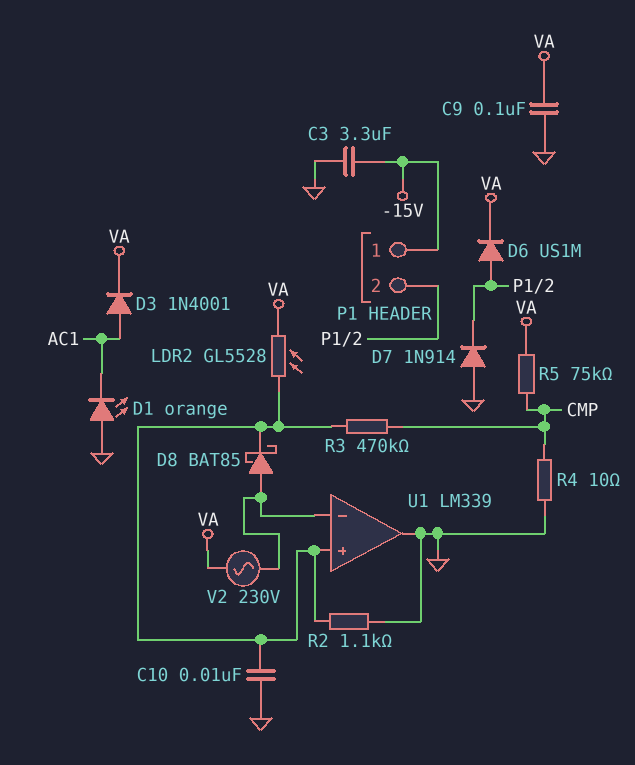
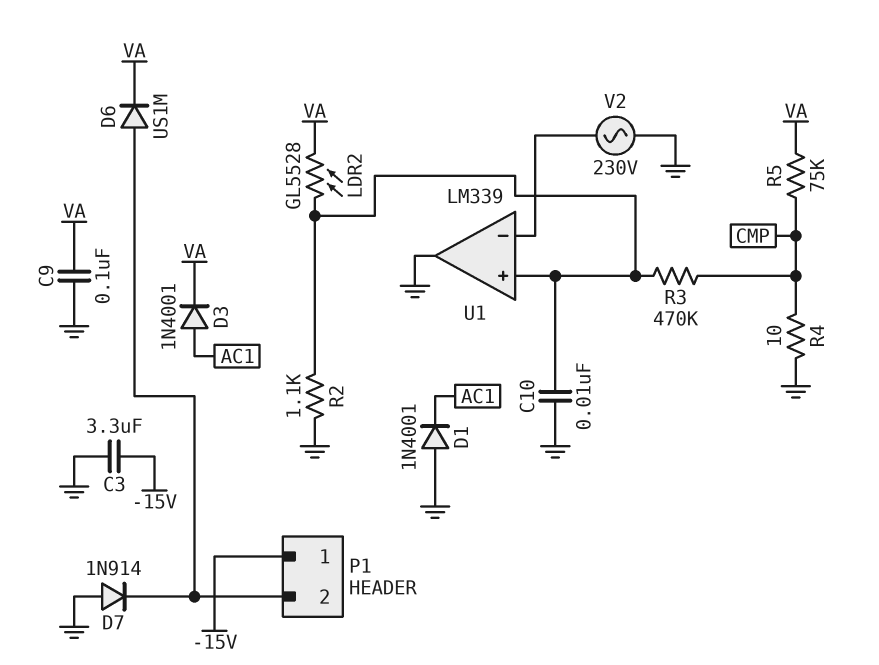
D1: LED orange (A GND, K AC1) -> diode 1N4001 (A GND, K AC1)
D8: schottky BAT85 (A U1/in-, K U1/in+) -> none
V2: AC 230V (U1/in-, VA) -> AC 230V (GND, U1/in-)

